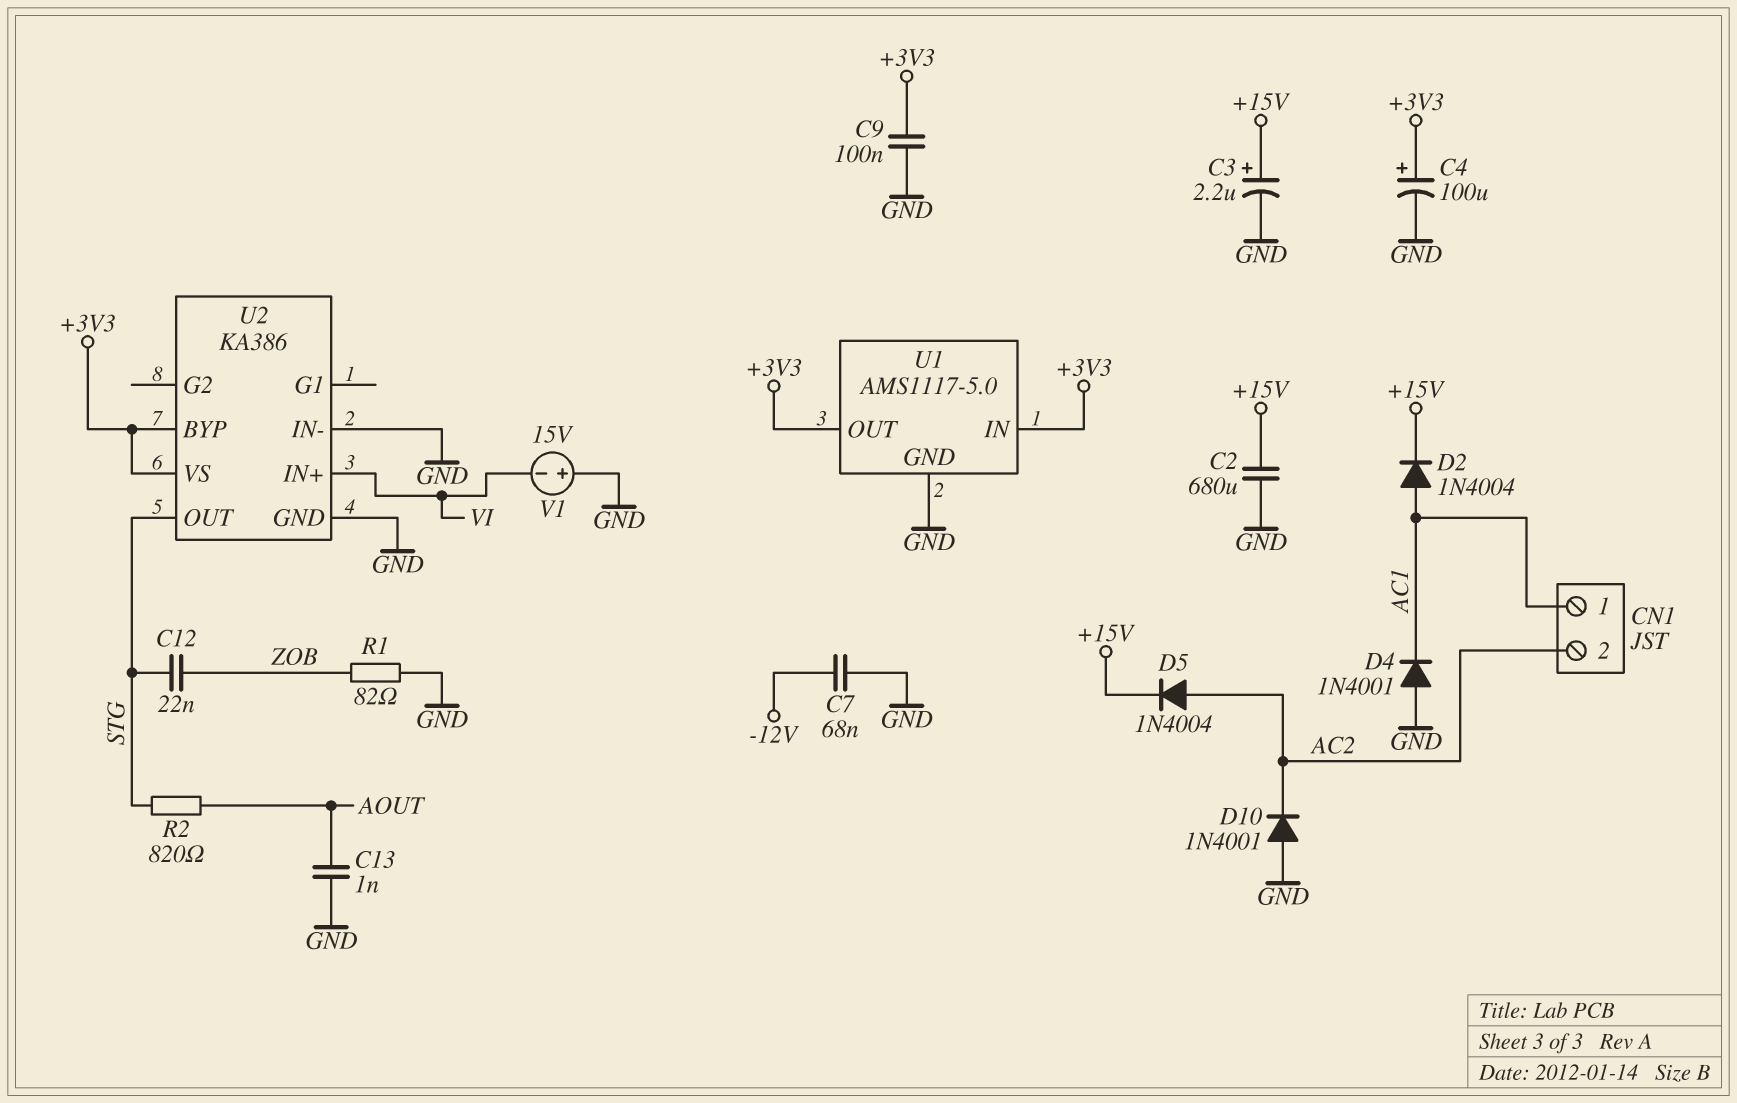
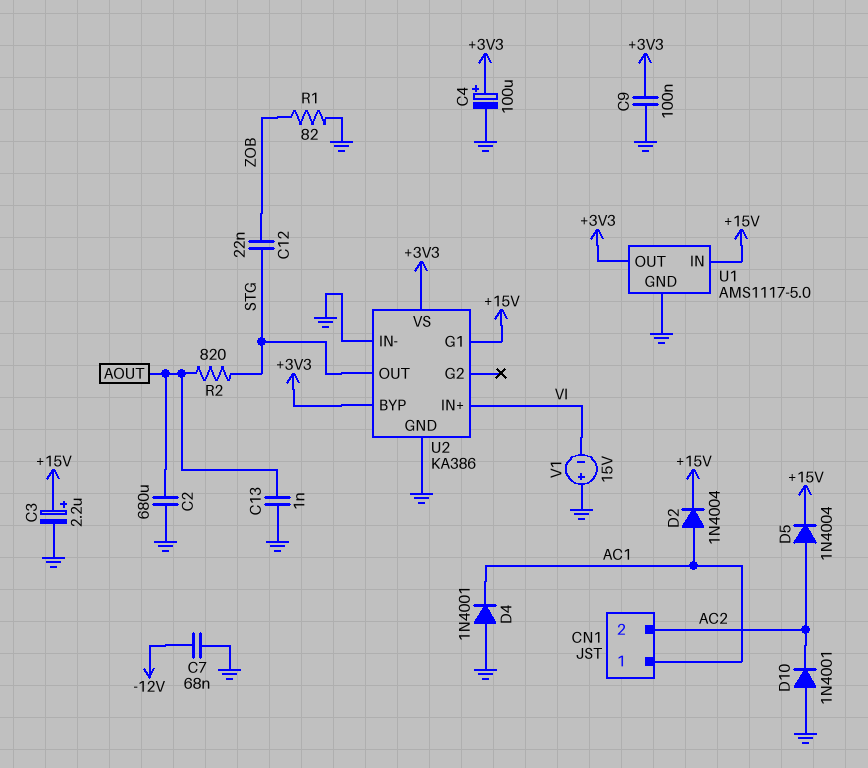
C2: 680uF (+15V, GND) -> 680uF (AOUT, GND)
U1 pin IN: +3V3 -> +15V
U2 pin G1: none -> +15V

